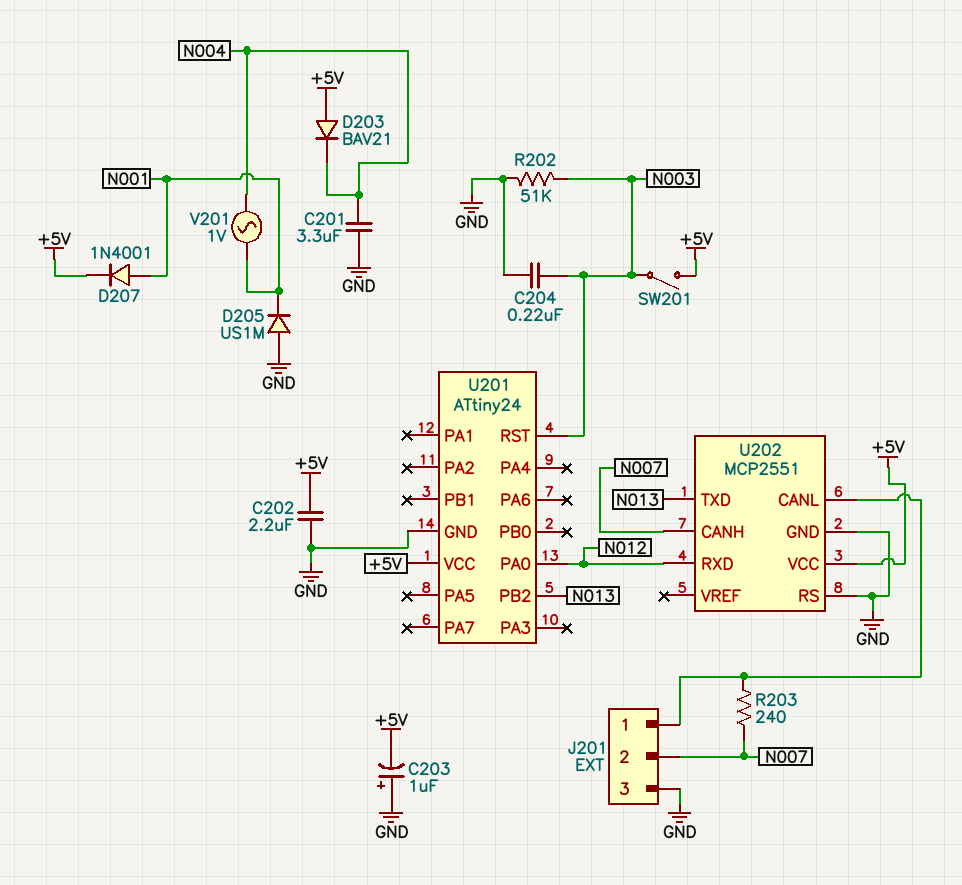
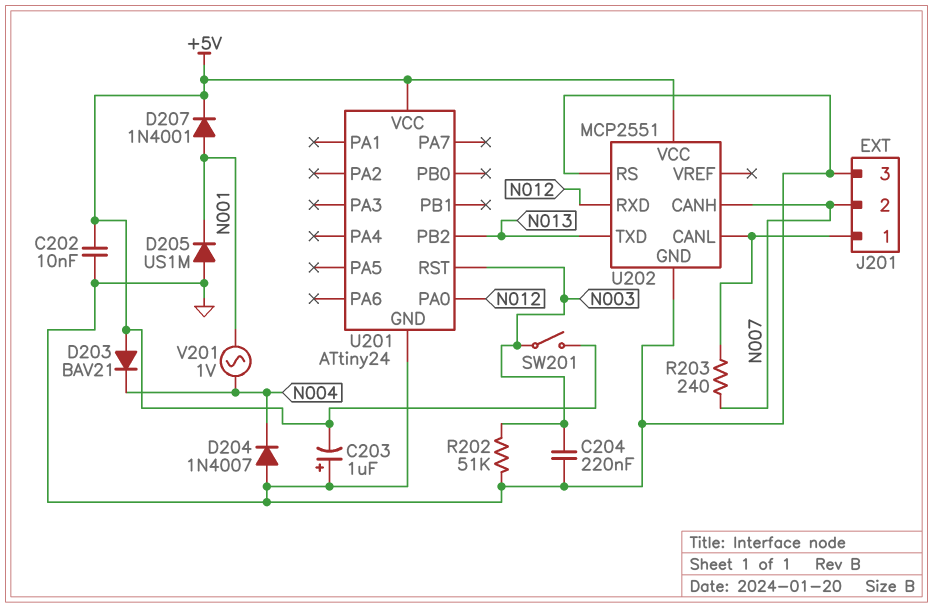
C201: 3.3uF (GND, N004) -> none
C202: 2.2uF (+5V, GND) -> 10nF (+5V, GND)
D204: none -> diode 1N4007 (A GND, K N004)

